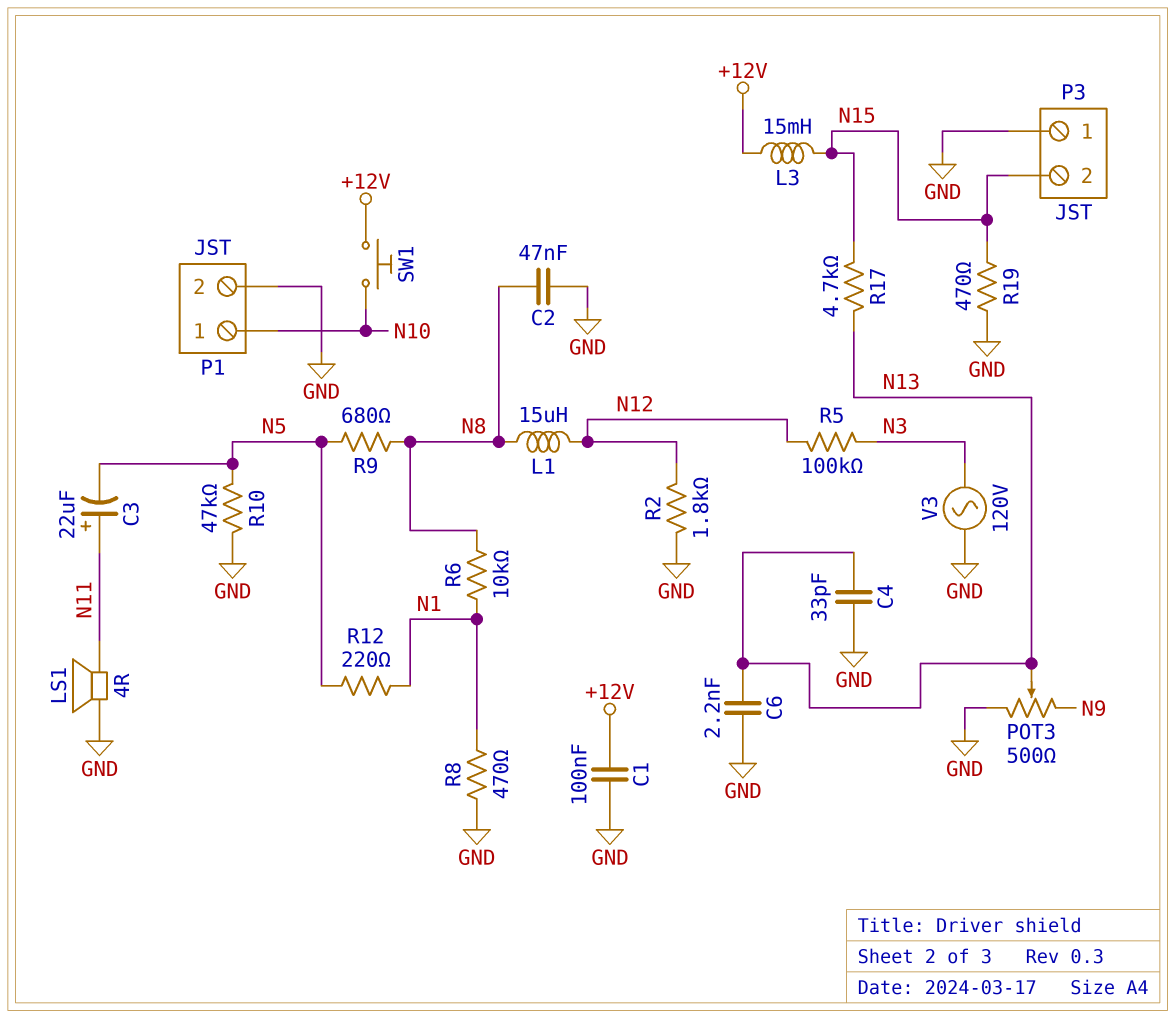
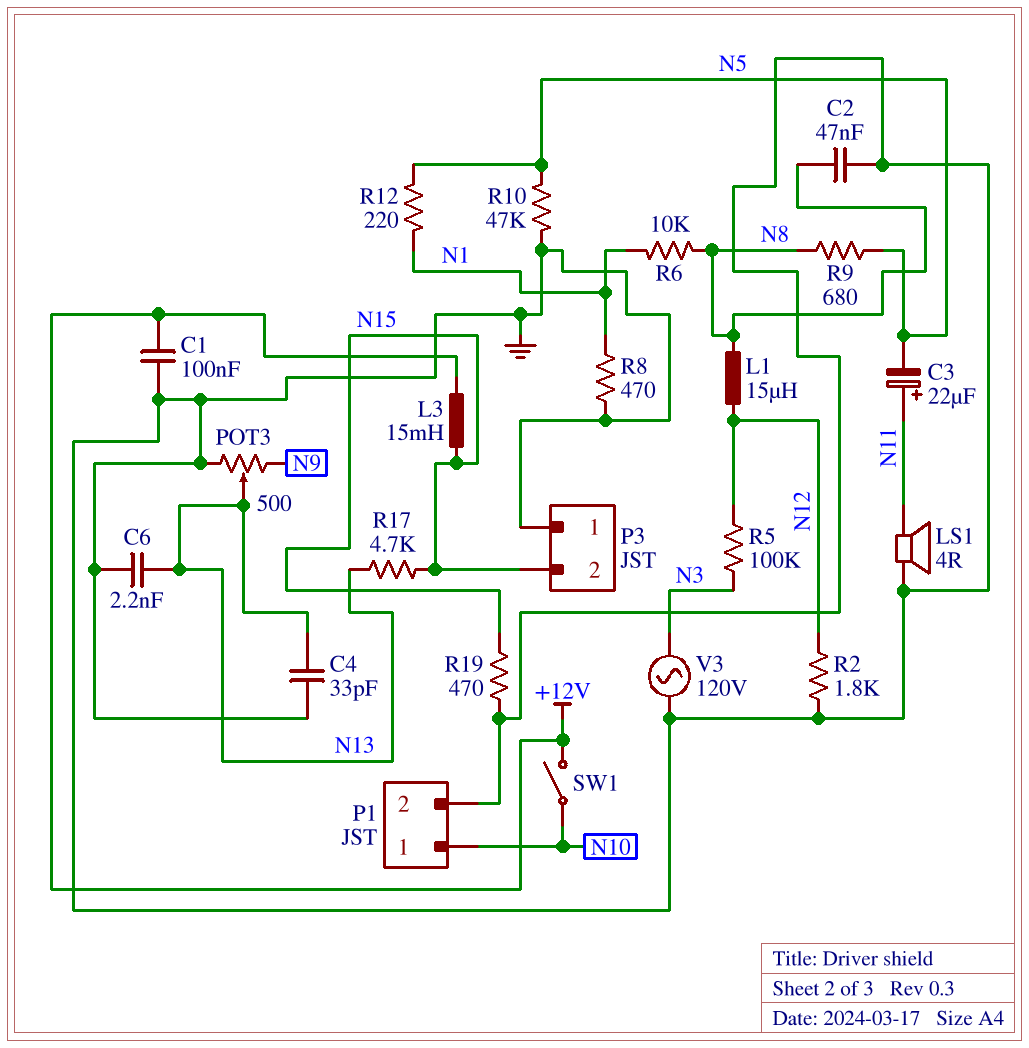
SW1: button (+12V, N10) -> switch (+12V, N10)

